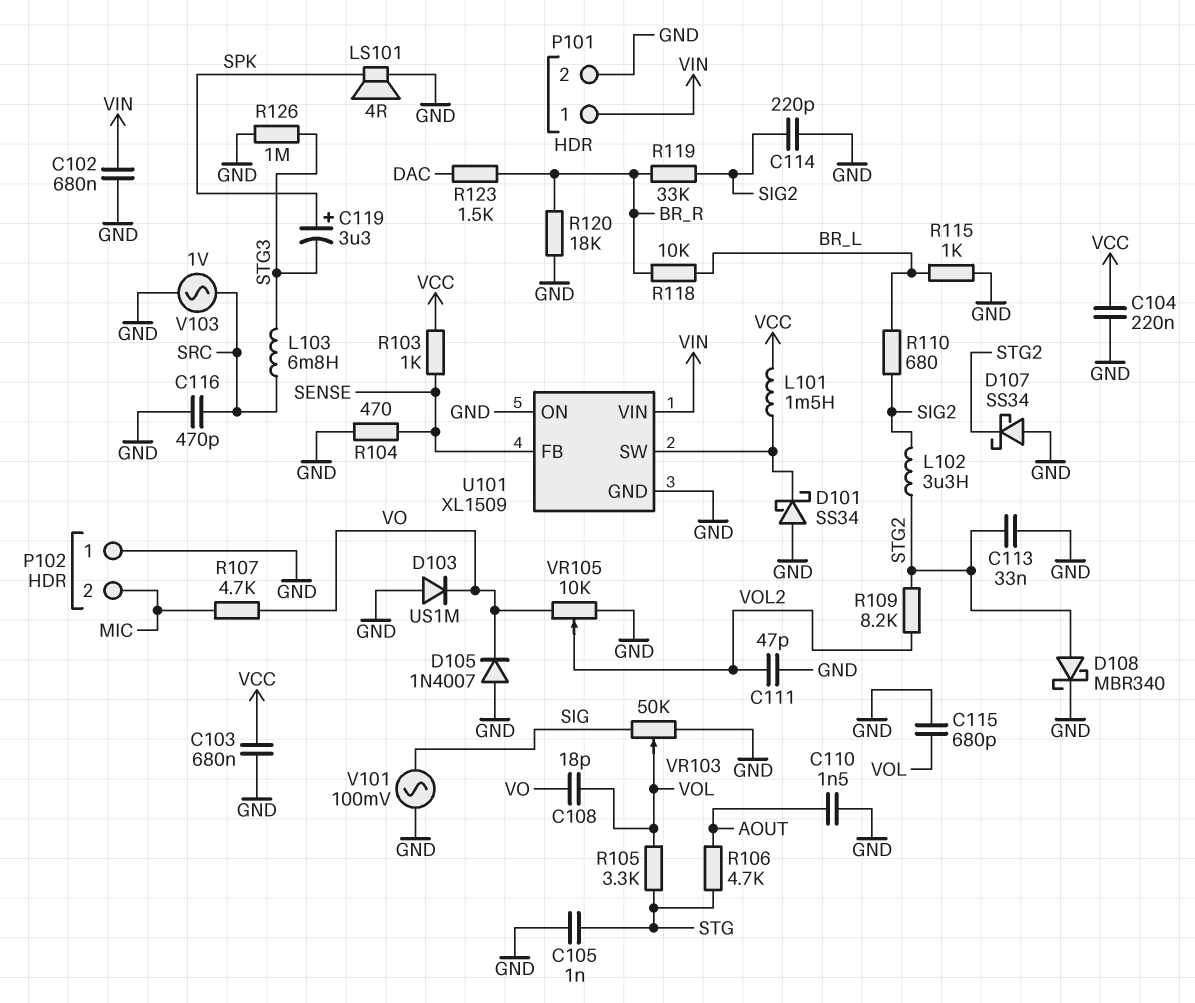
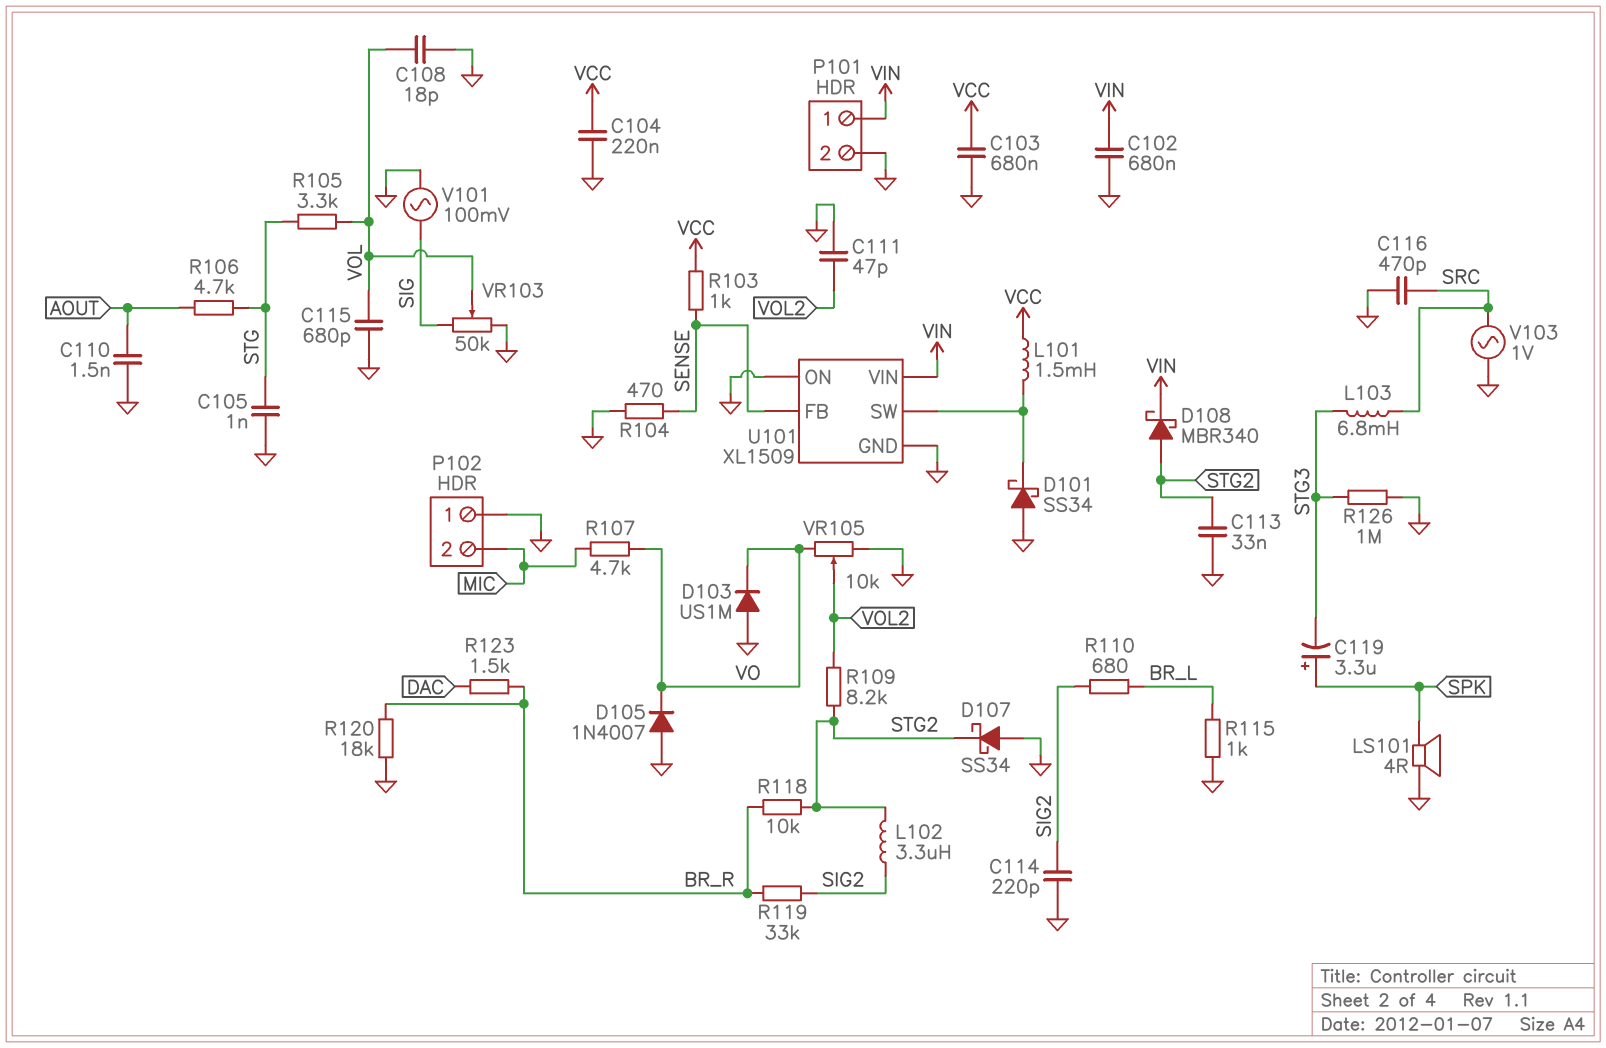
C108: 18pF (VO, VOL) -> 18pF (GND, VOL)
D108: schottky MBR340 (A STG2, K GND) -> schottky MBR340 (A STG2, K VIN)
R118: 10k (BR_L, BR_R) -> 10k (BR_R, STG2)

